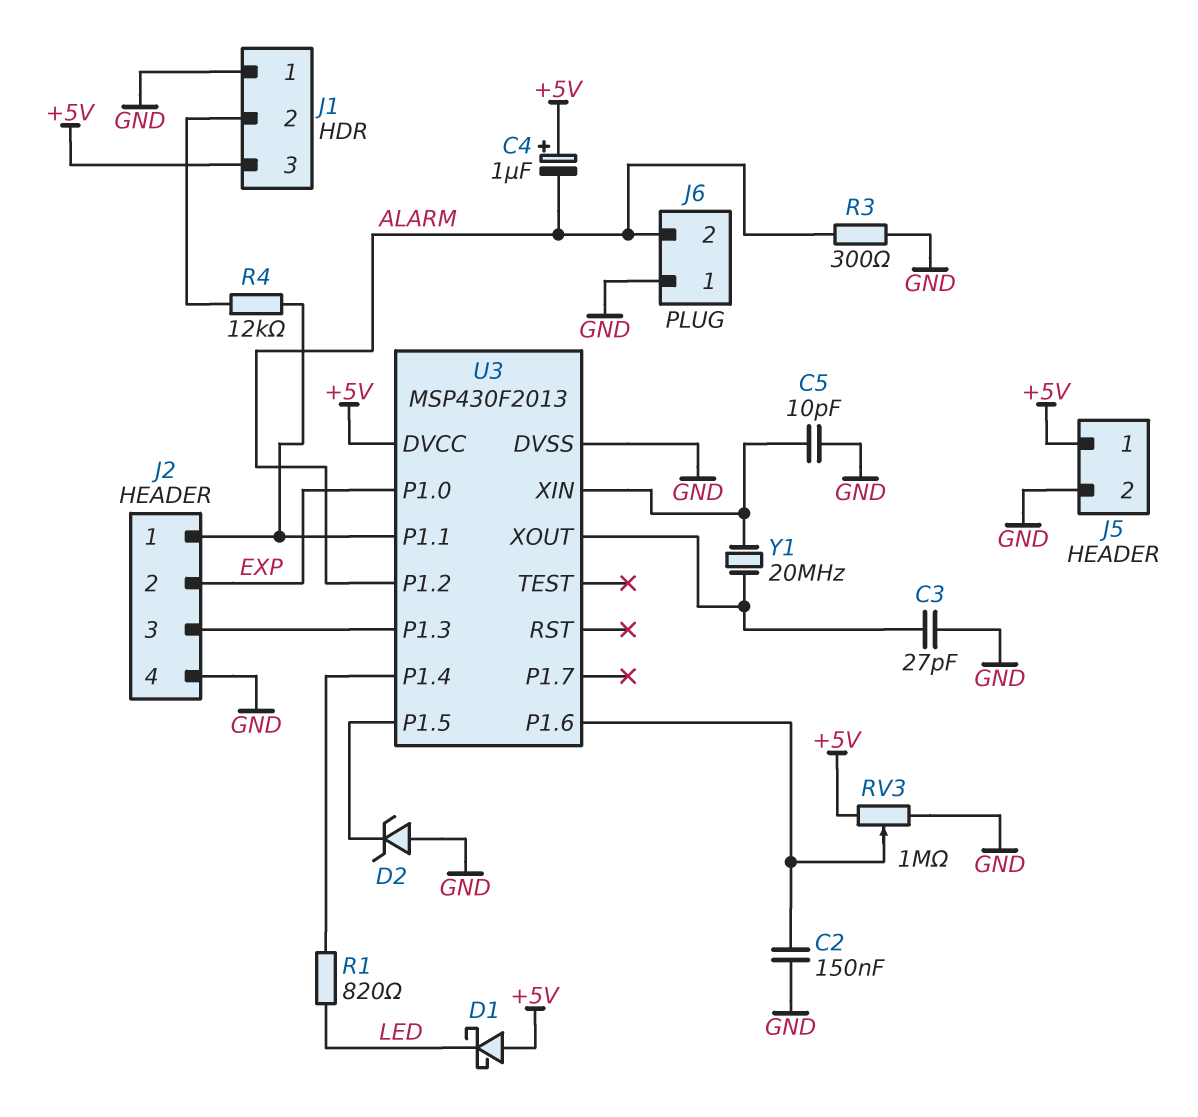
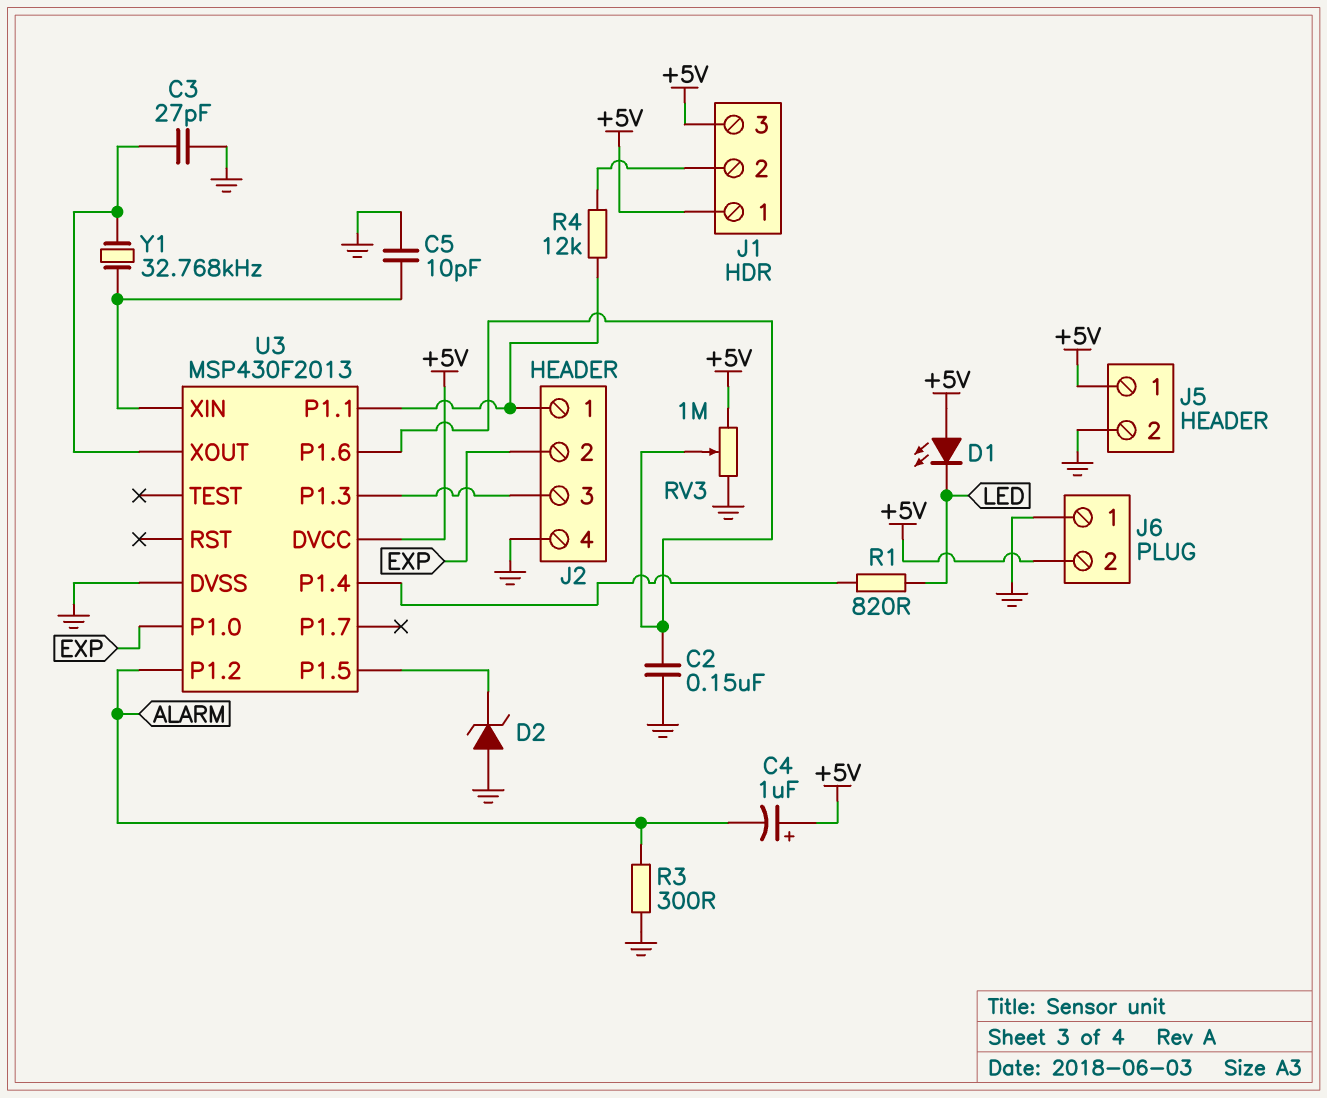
D1: schottky (A +5V, K LED) -> LED (A +5V, K LED)
J1 pin 1: GND -> +5V
J6 pin 2: ALARM -> +5V
Y1: 20MHz (U3/XIN, U3/XOUT) -> 32.768kHz (U3/XIN, U3/XOUT)

